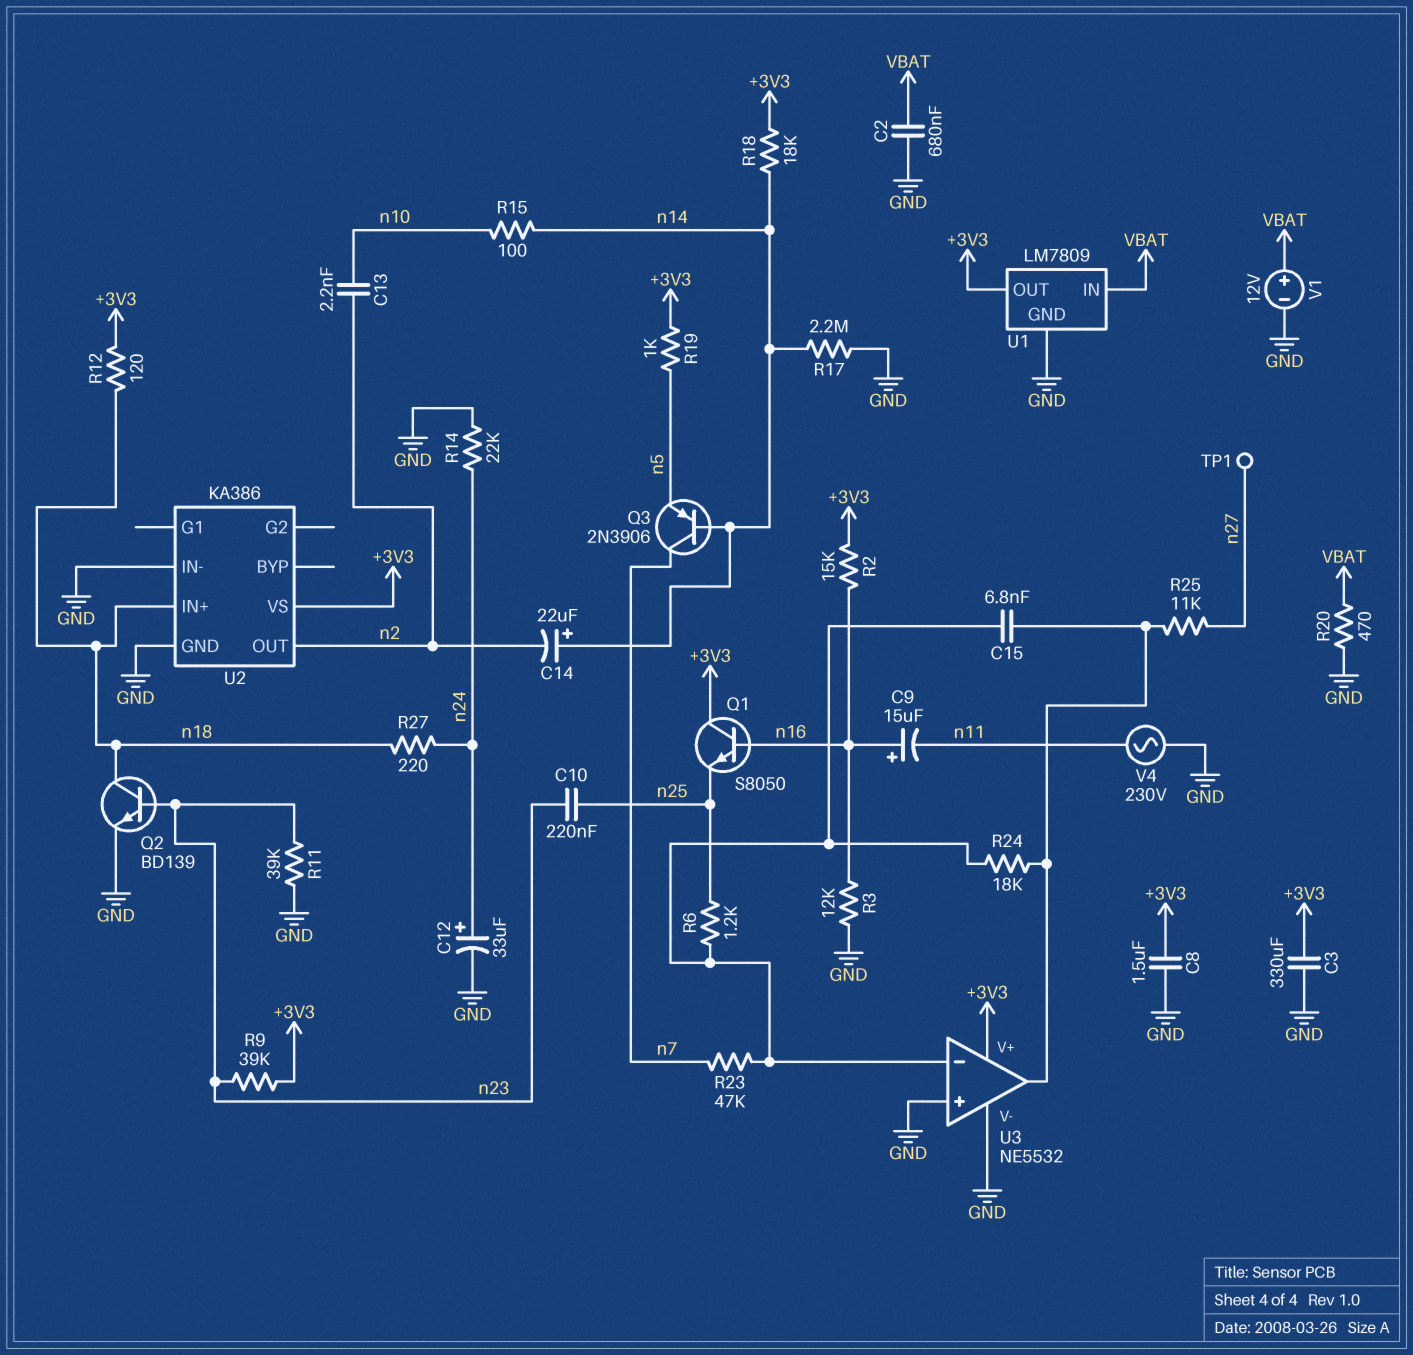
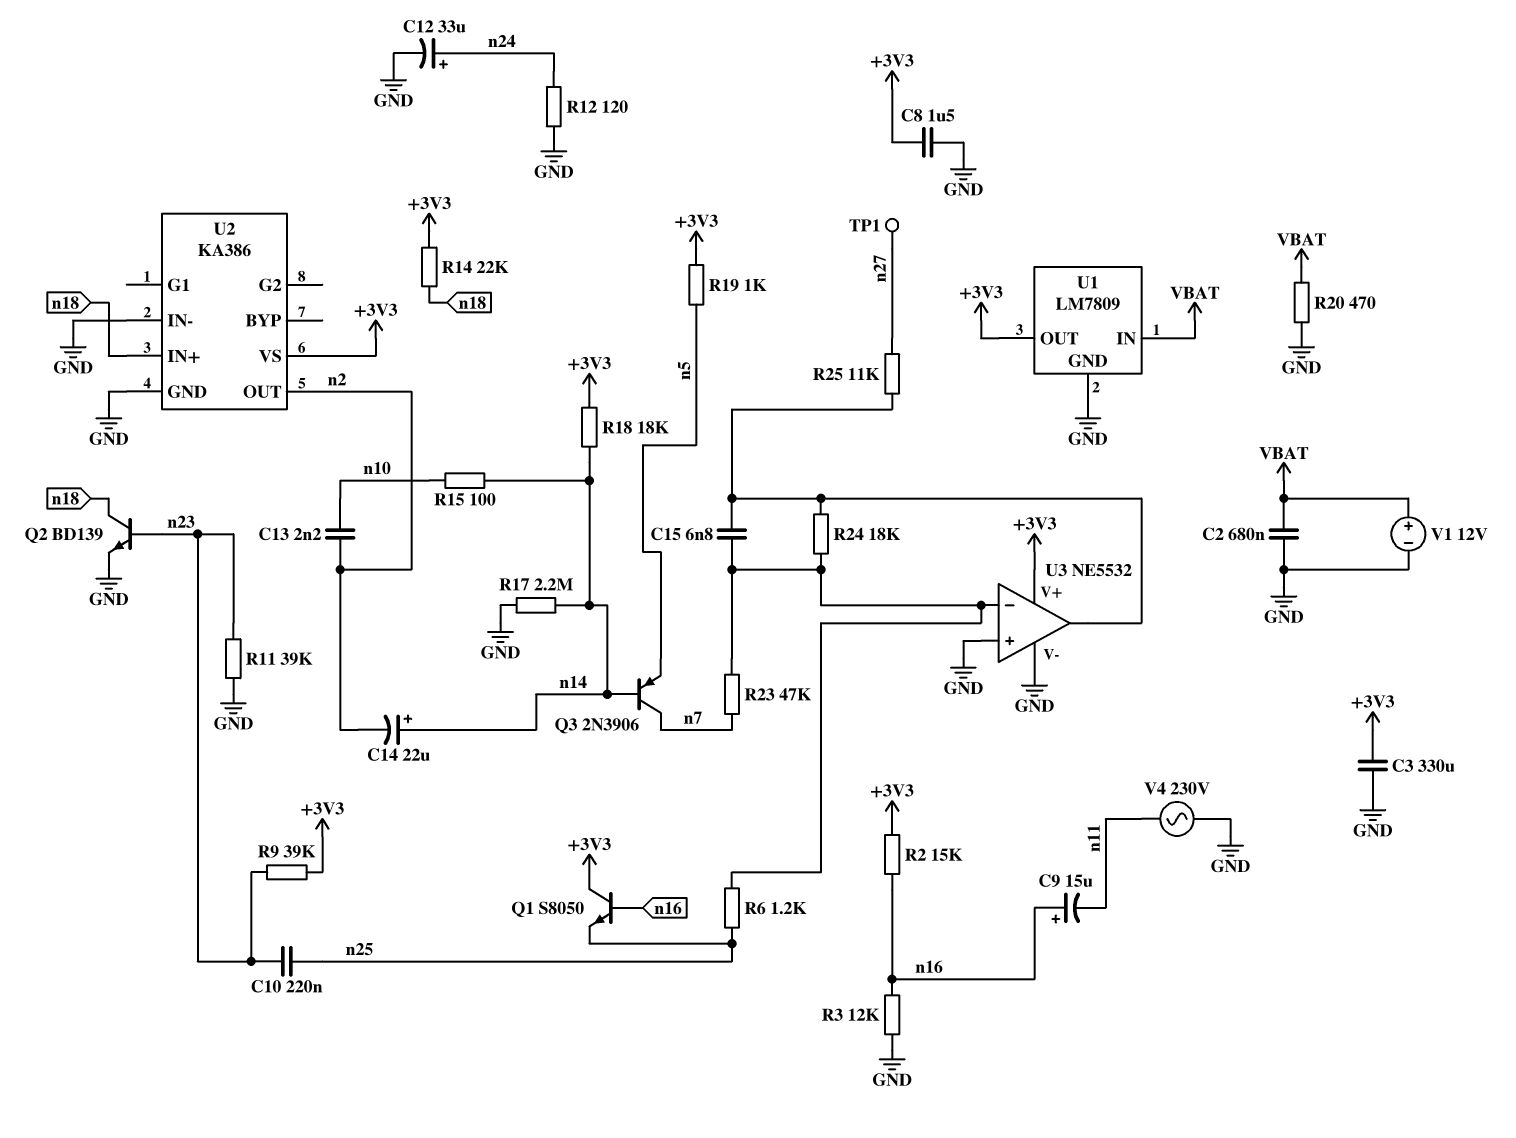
R12: 120 (+3V3, n18) -> 120 (GND, n24)
R14: 22k (GND, n24) -> 22k (+3V3, n18)
R27: 220 (n18, n24) -> none

